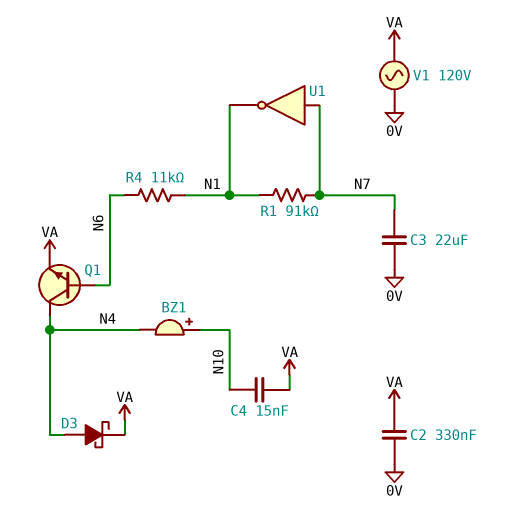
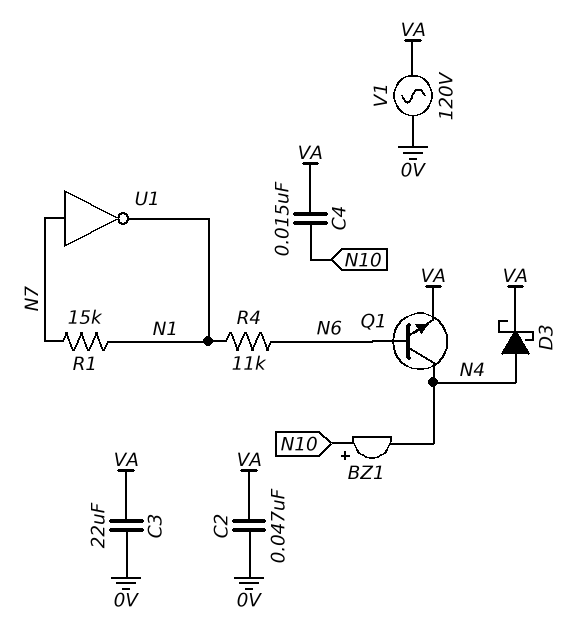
C2: 330nF (0V, VA) -> 47nF (0V, VA)
C3: 22uF (0V, N7) -> 22uF (0V, VA)
R1: 91k (N1, N7) -> 15k (N1, N7)

